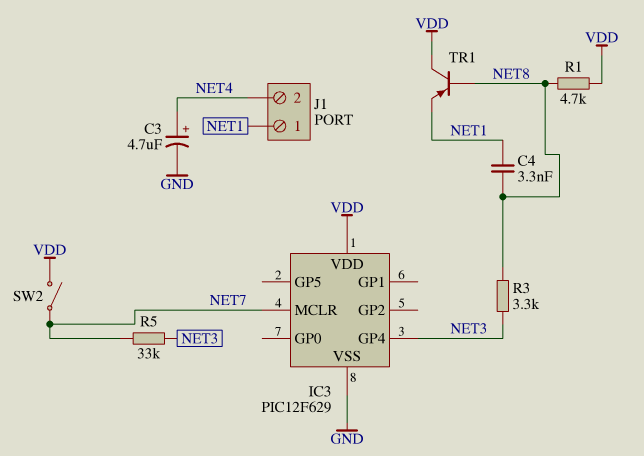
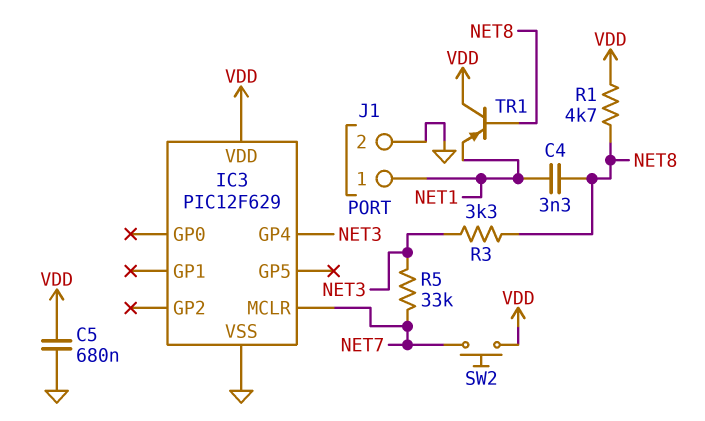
C3: 4.7uF (plus NET4, minus GND) -> none
C5: none -> 680nF (GND, VDD)
J1 pin 2: NET4 -> GND
SW2: switch (NET7, VDD) -> button (NET7, VDD)

